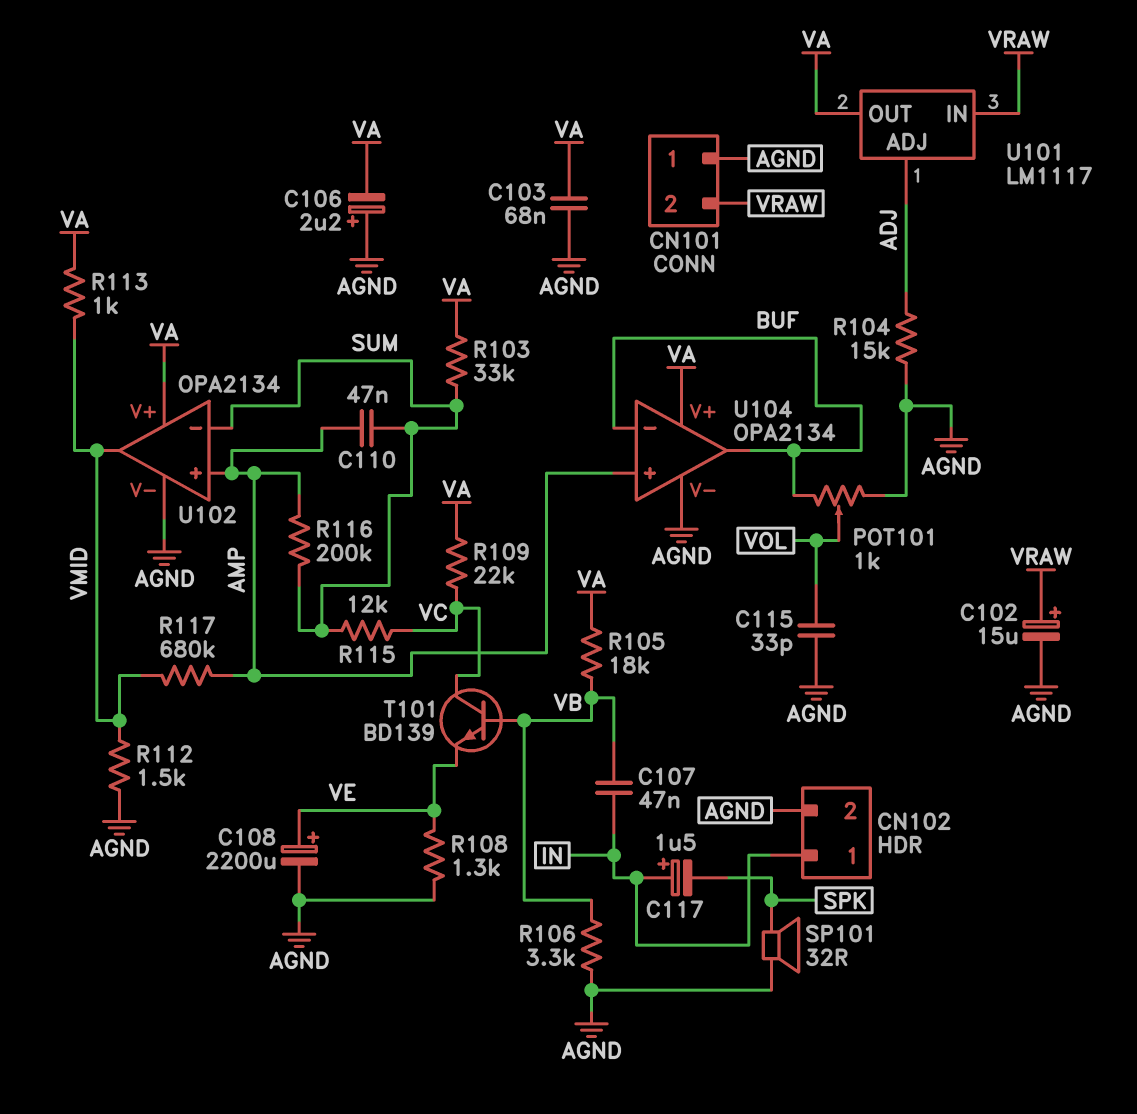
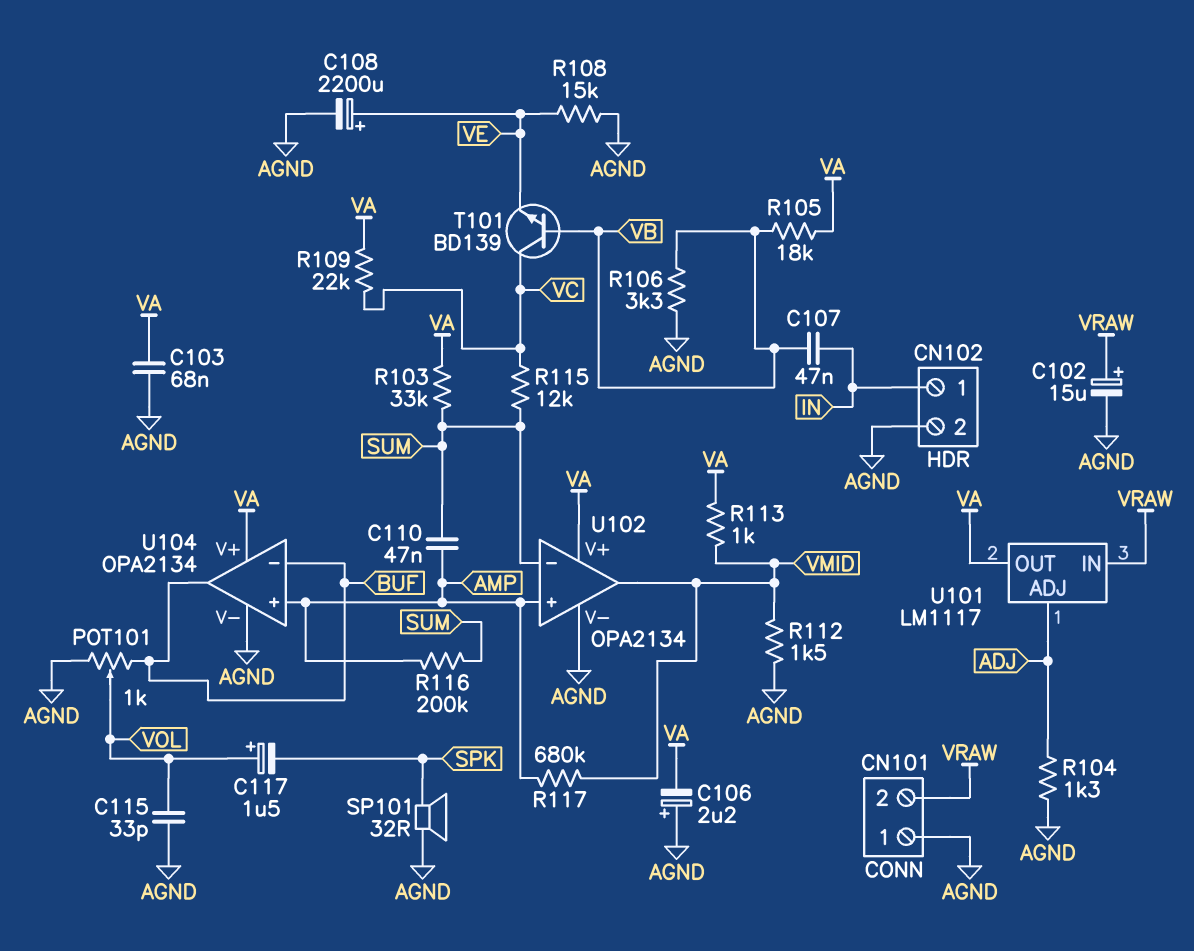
C117: 1.5uF (plus IN, minus SPK) -> 1.5uF (plus VOL, minus SPK)
R104: 15k (ADJ, AGND) -> 1.3k (ADJ, AGND)
R108: 1.3k (AGND, VE) -> 15k (AGND, VE)

